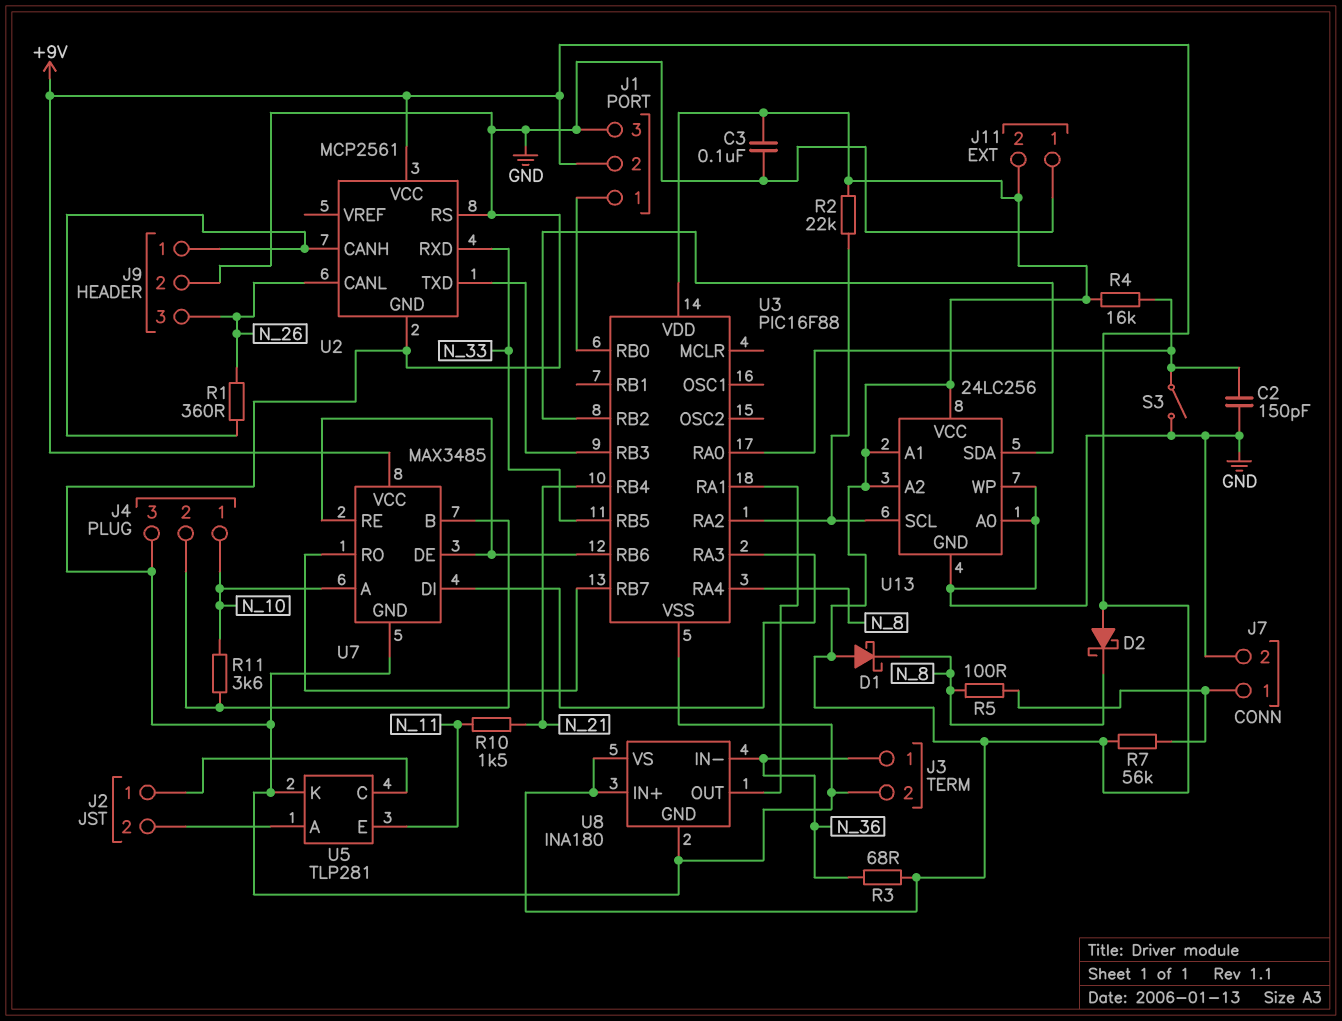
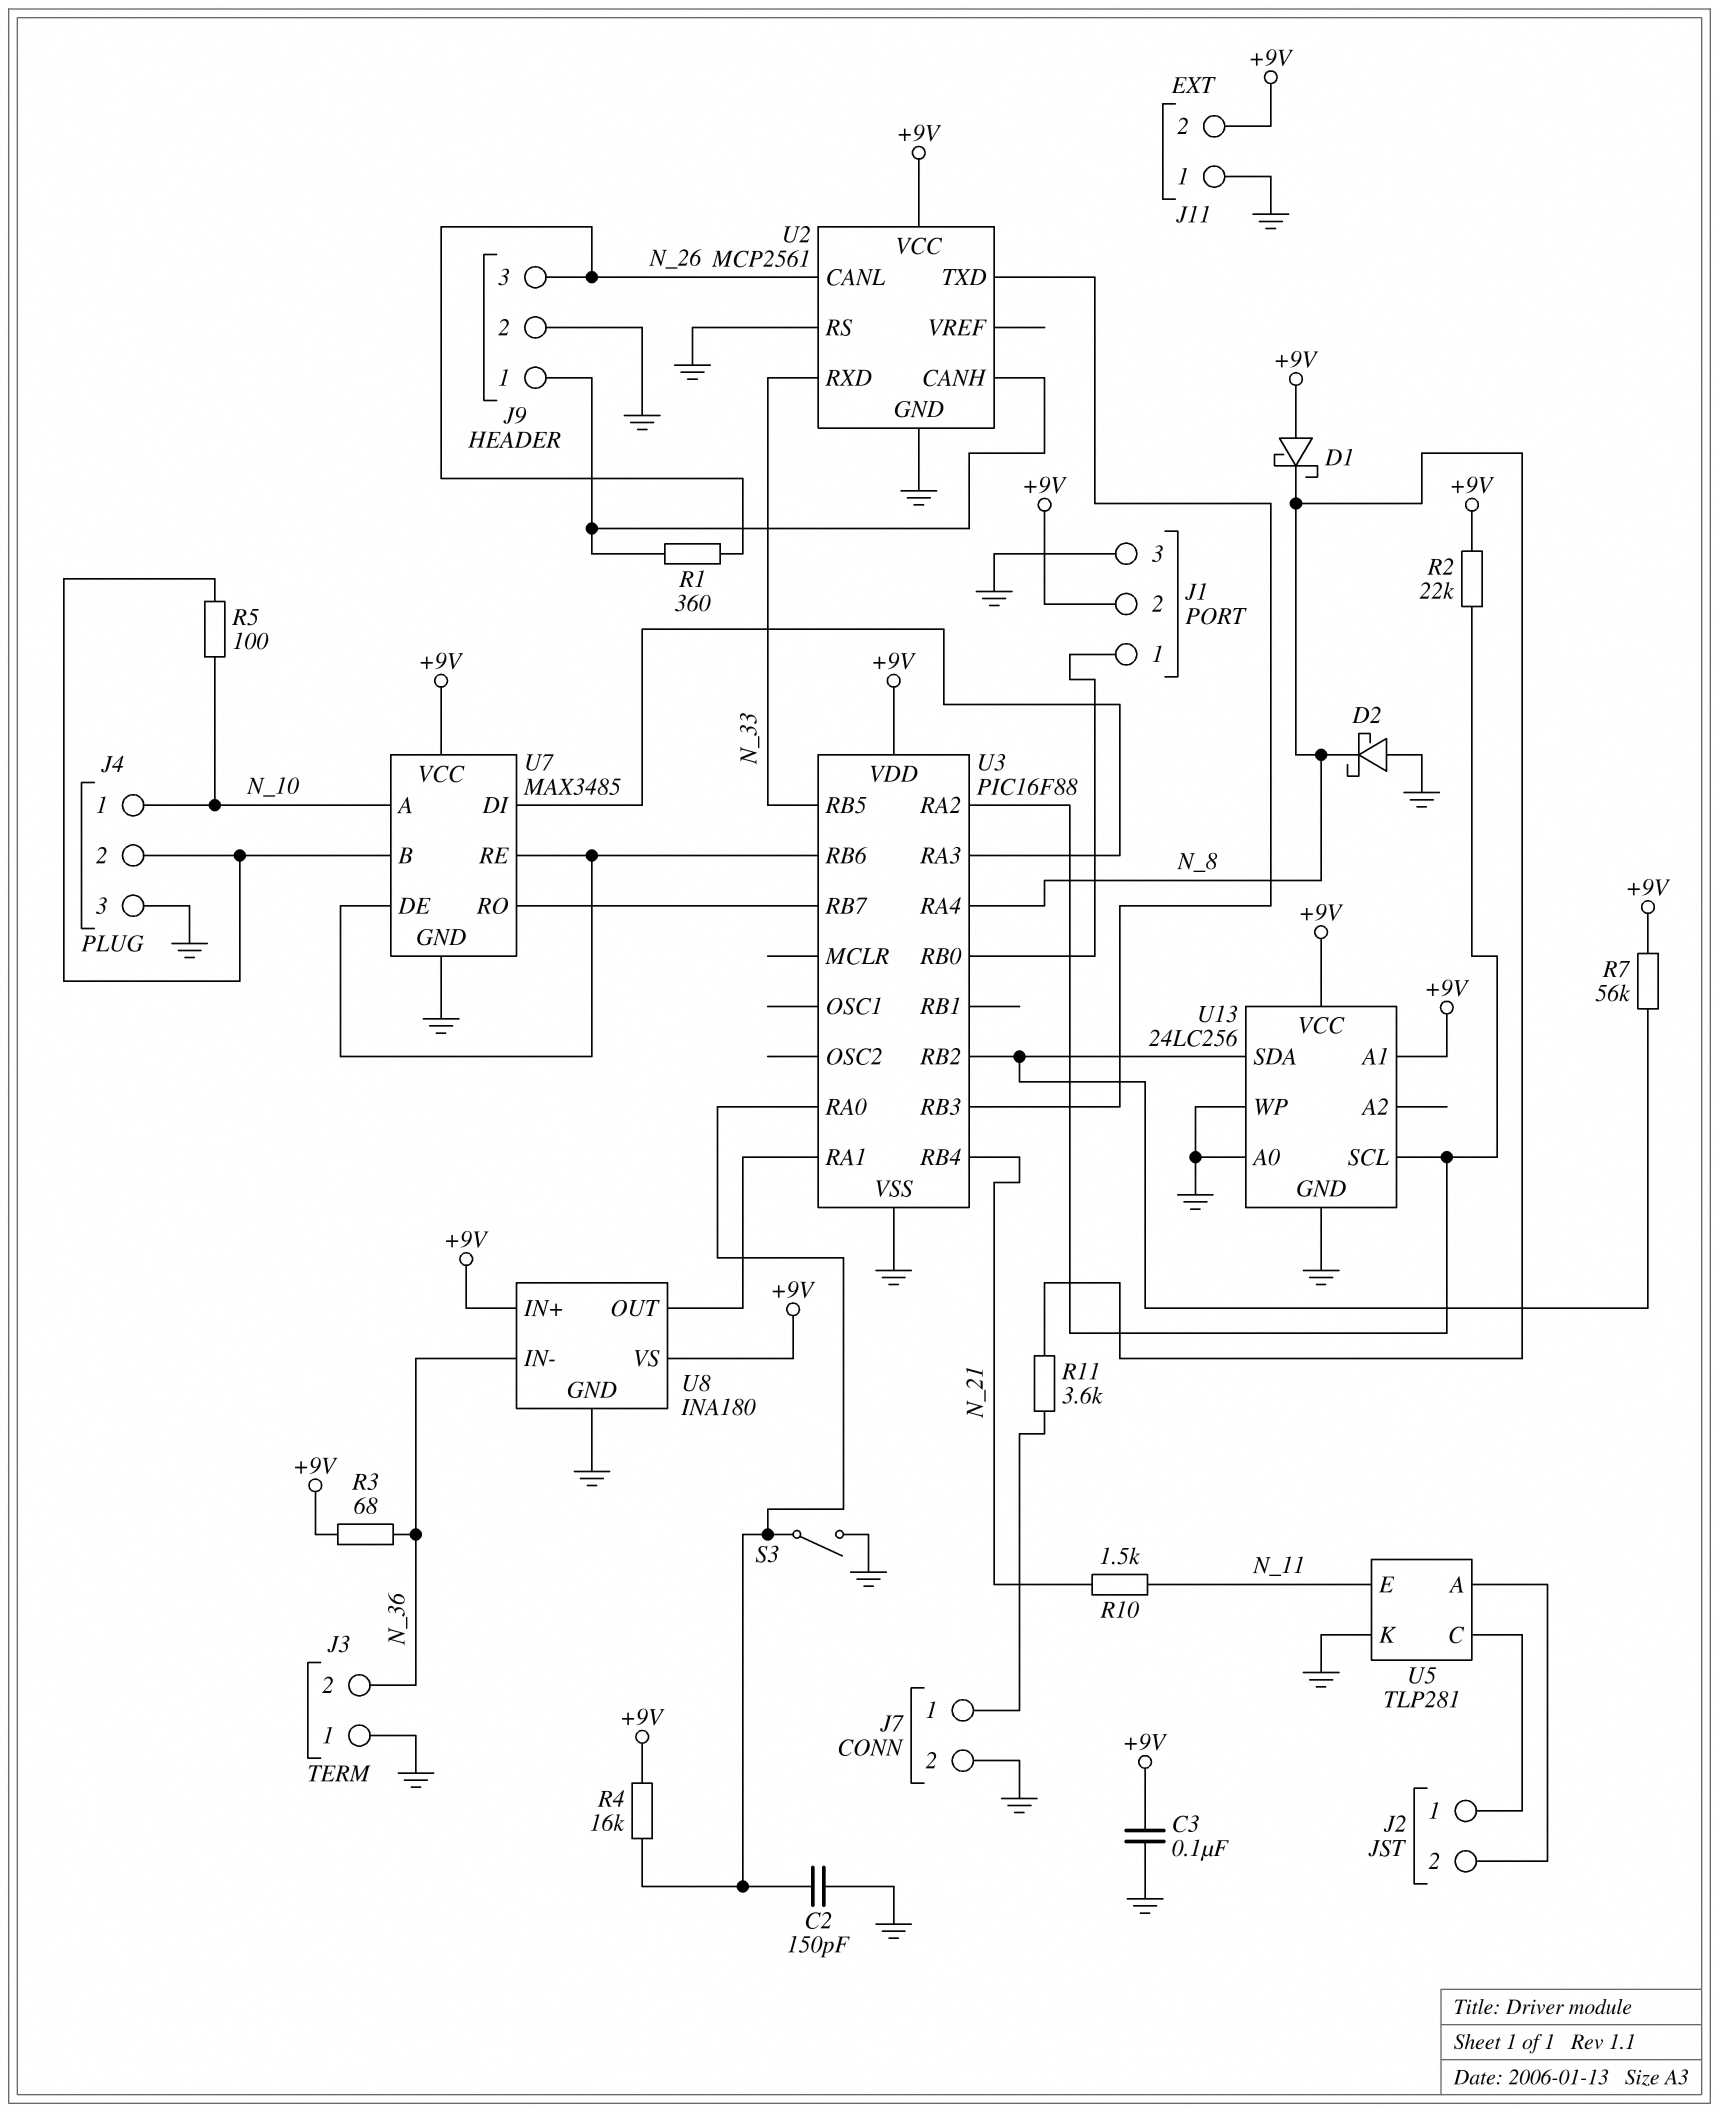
D2: schottky (A +9V, K N_8) -> schottky (A GND, K N_8)
J3 pin 1: N_36 -> GND
J3 pin 2: GND -> N_36
R5: 100 (J7/1, N_8) -> 100 (J4/2, N_10)
R7: 56k (+9V, J7/1) -> 56k (+9V, U3/RB2)
R11: 3.6k (J4/2, N_10) -> 3.6k (J7/1, N_8)
U13 pin A2: +9V -> none

